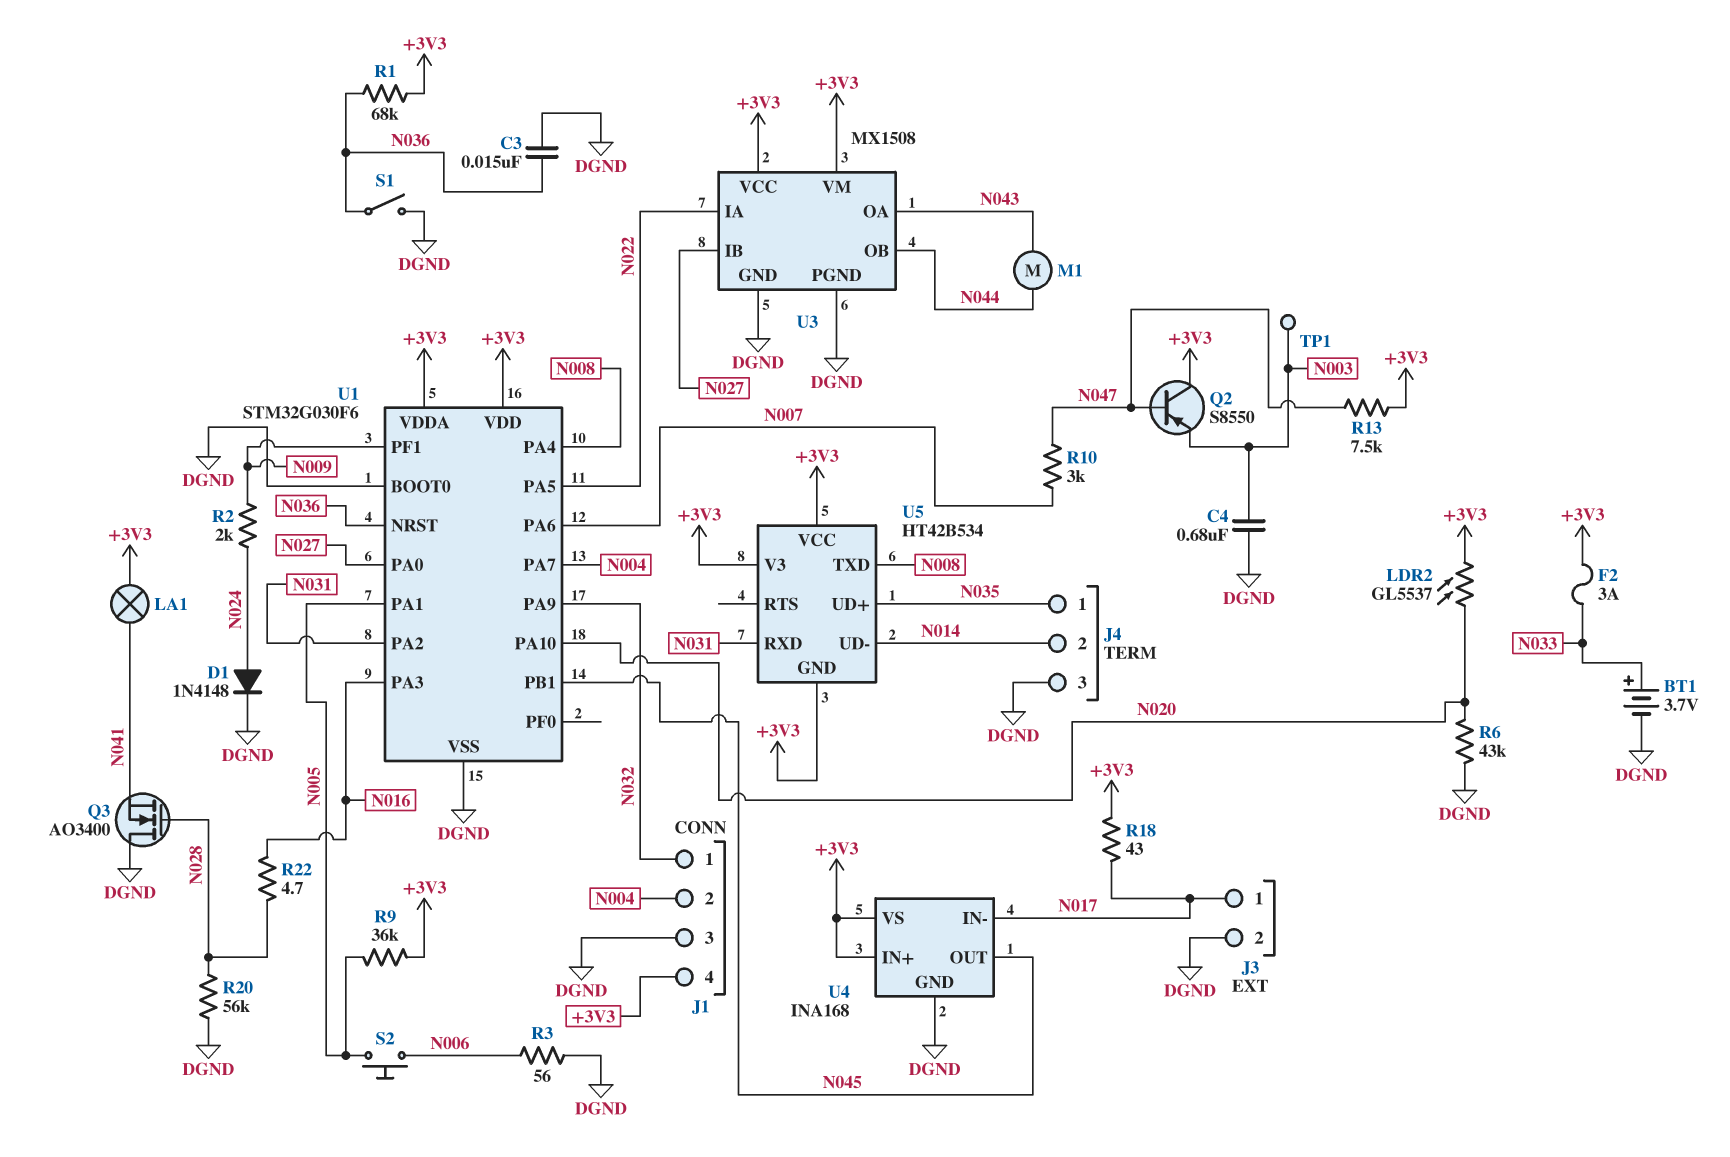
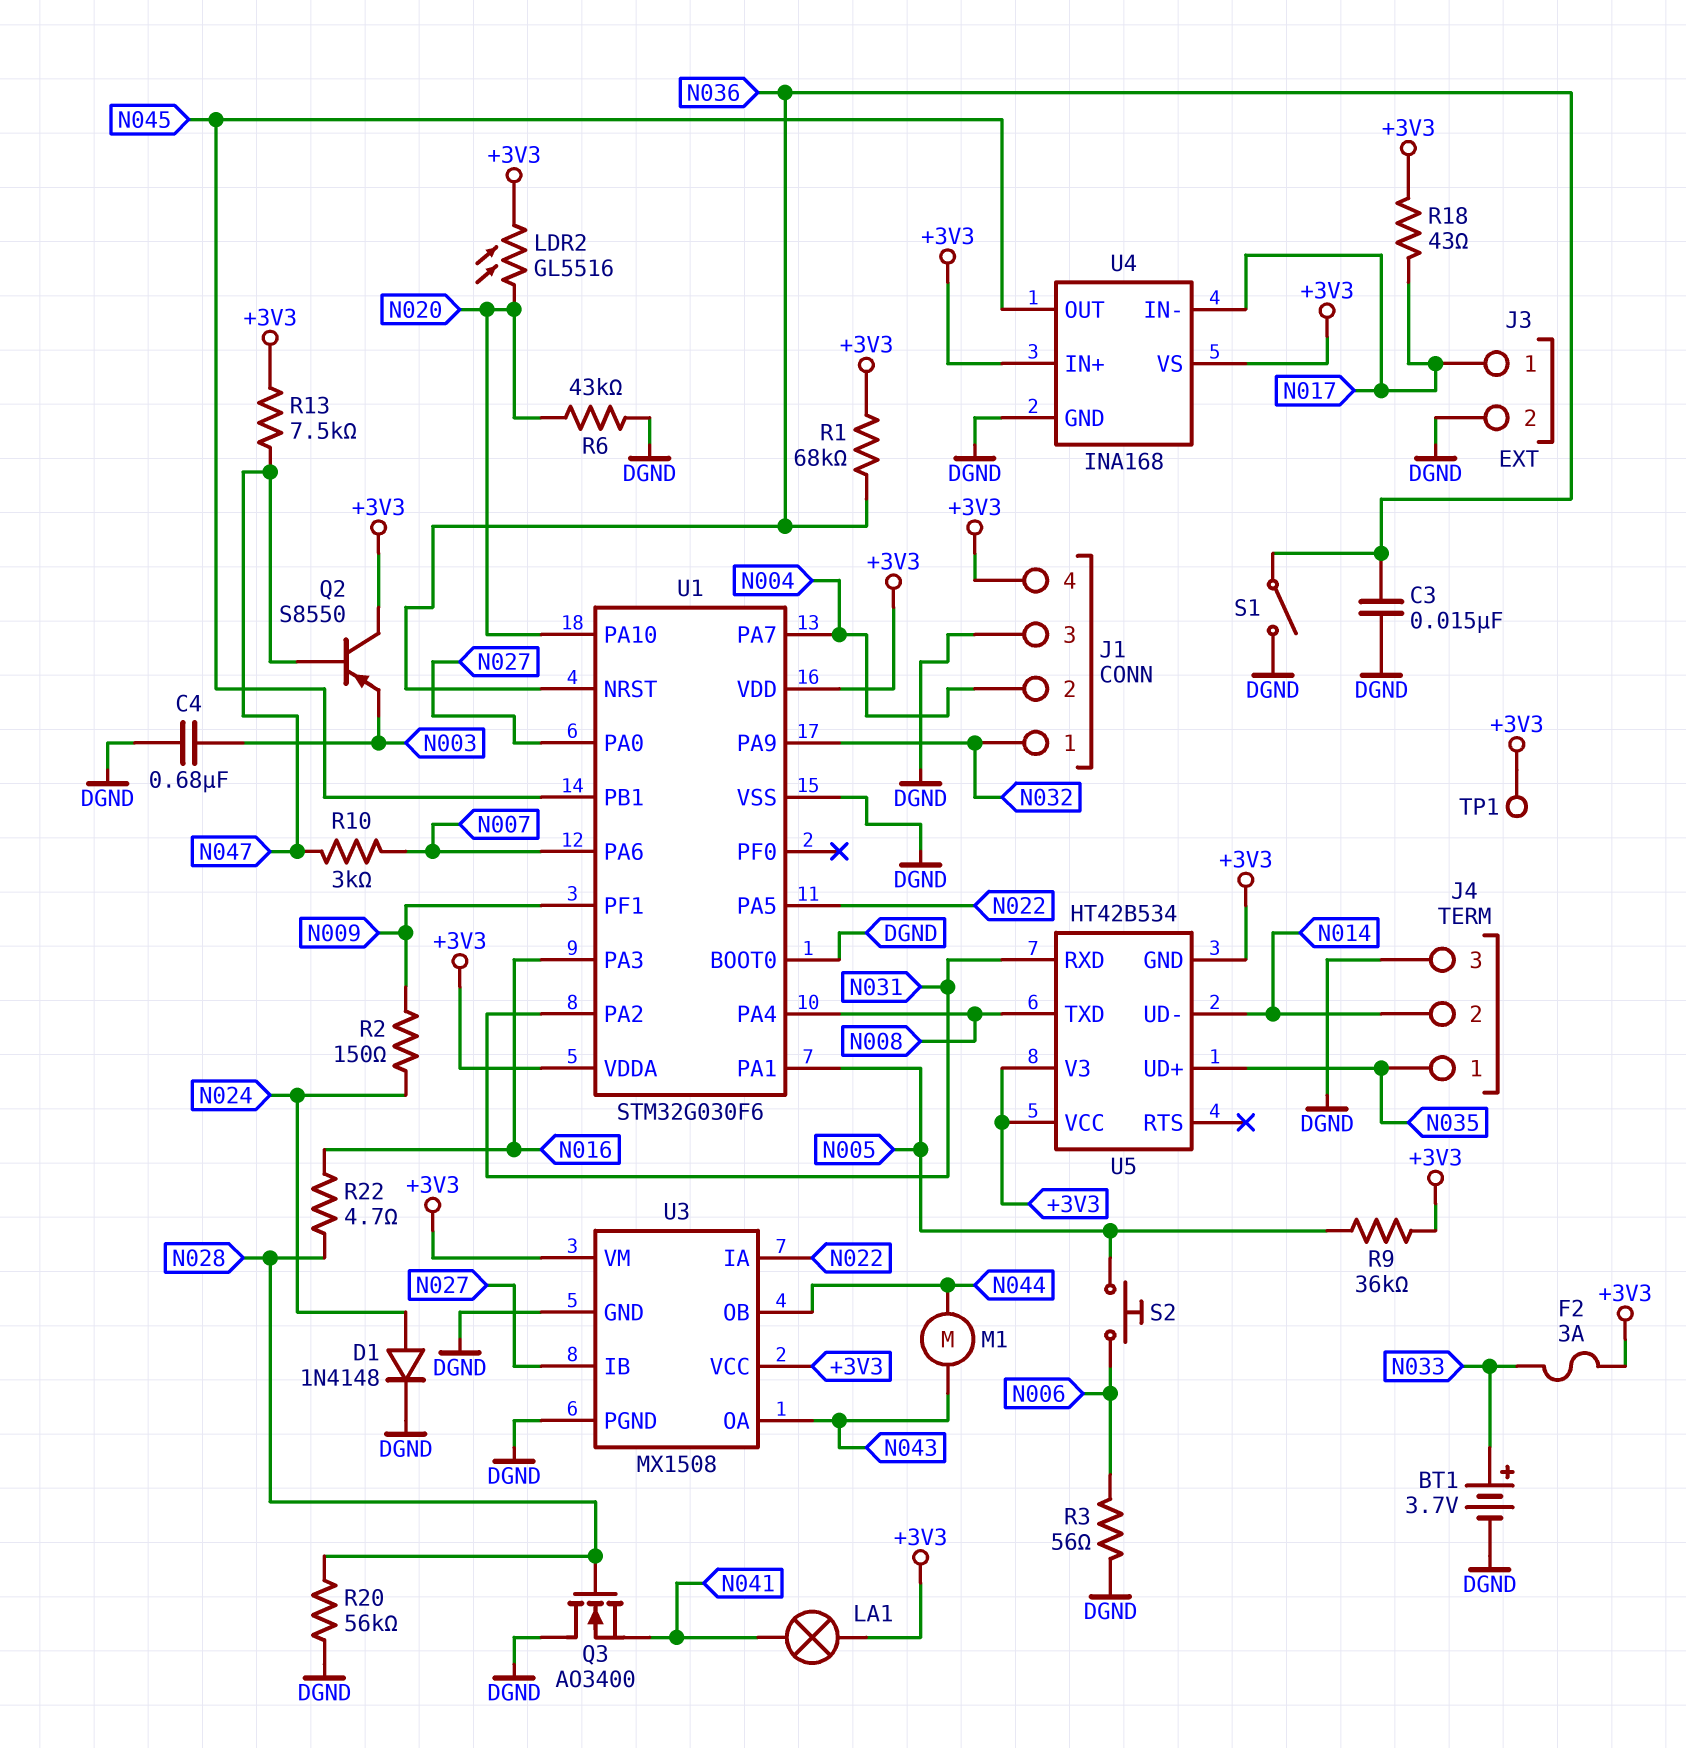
LDR2: GL5537 (+3V3, N020) -> GL5516 (+3V3, N020)
R2: 2k (N009, N024) -> 150 (N009, N024)
TP1: test point (N003) -> test point (+3V3)

